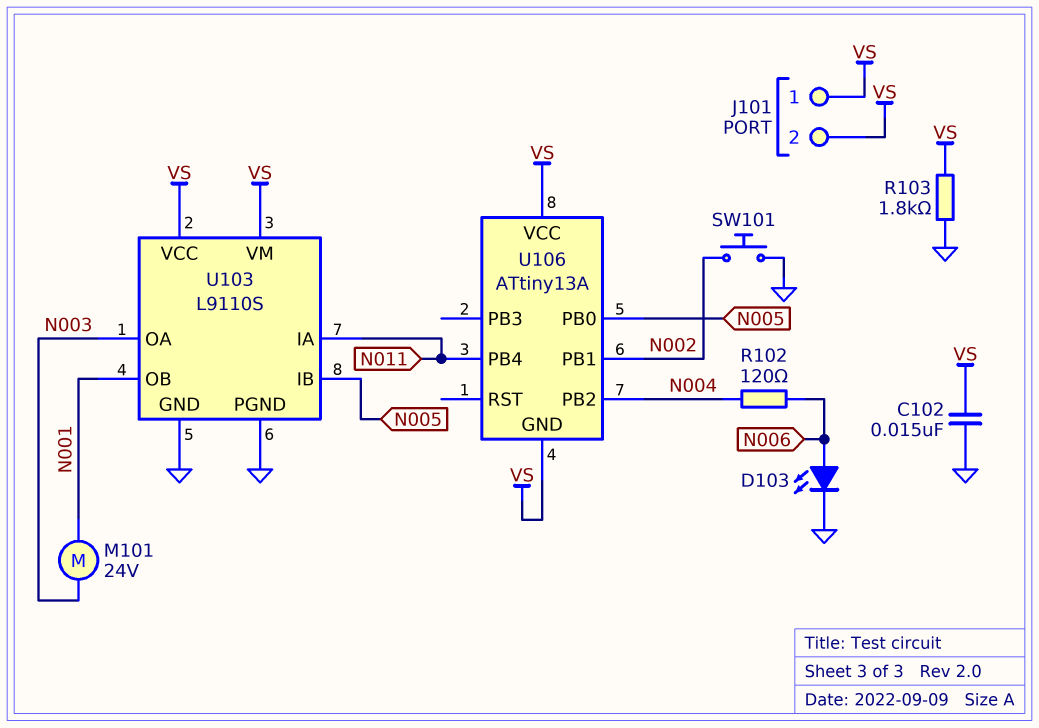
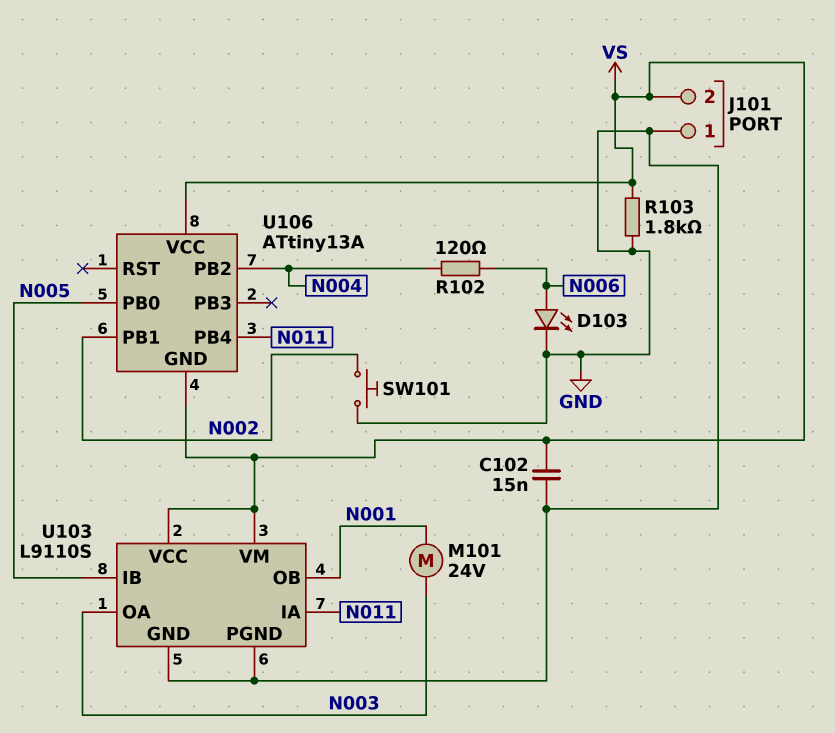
J101 pin 1: VS -> GND

